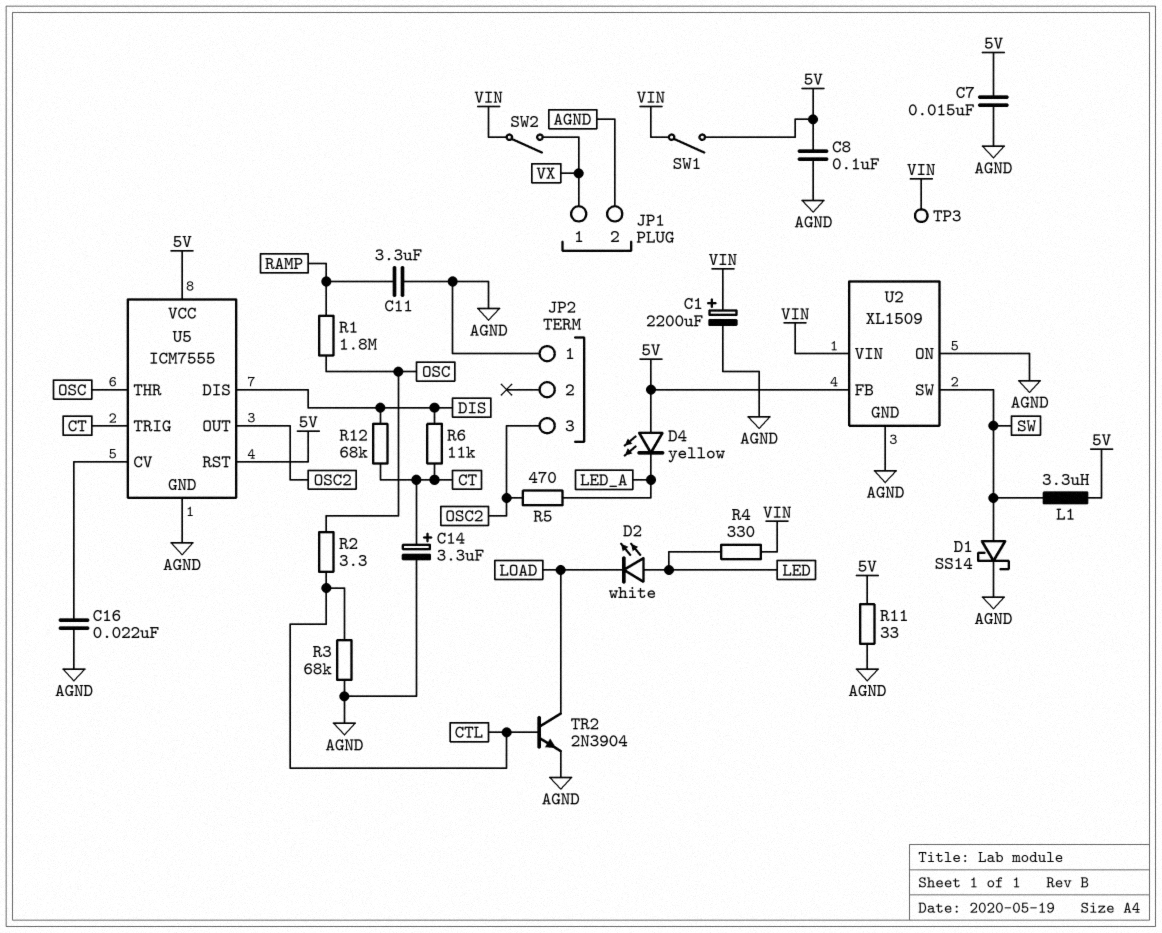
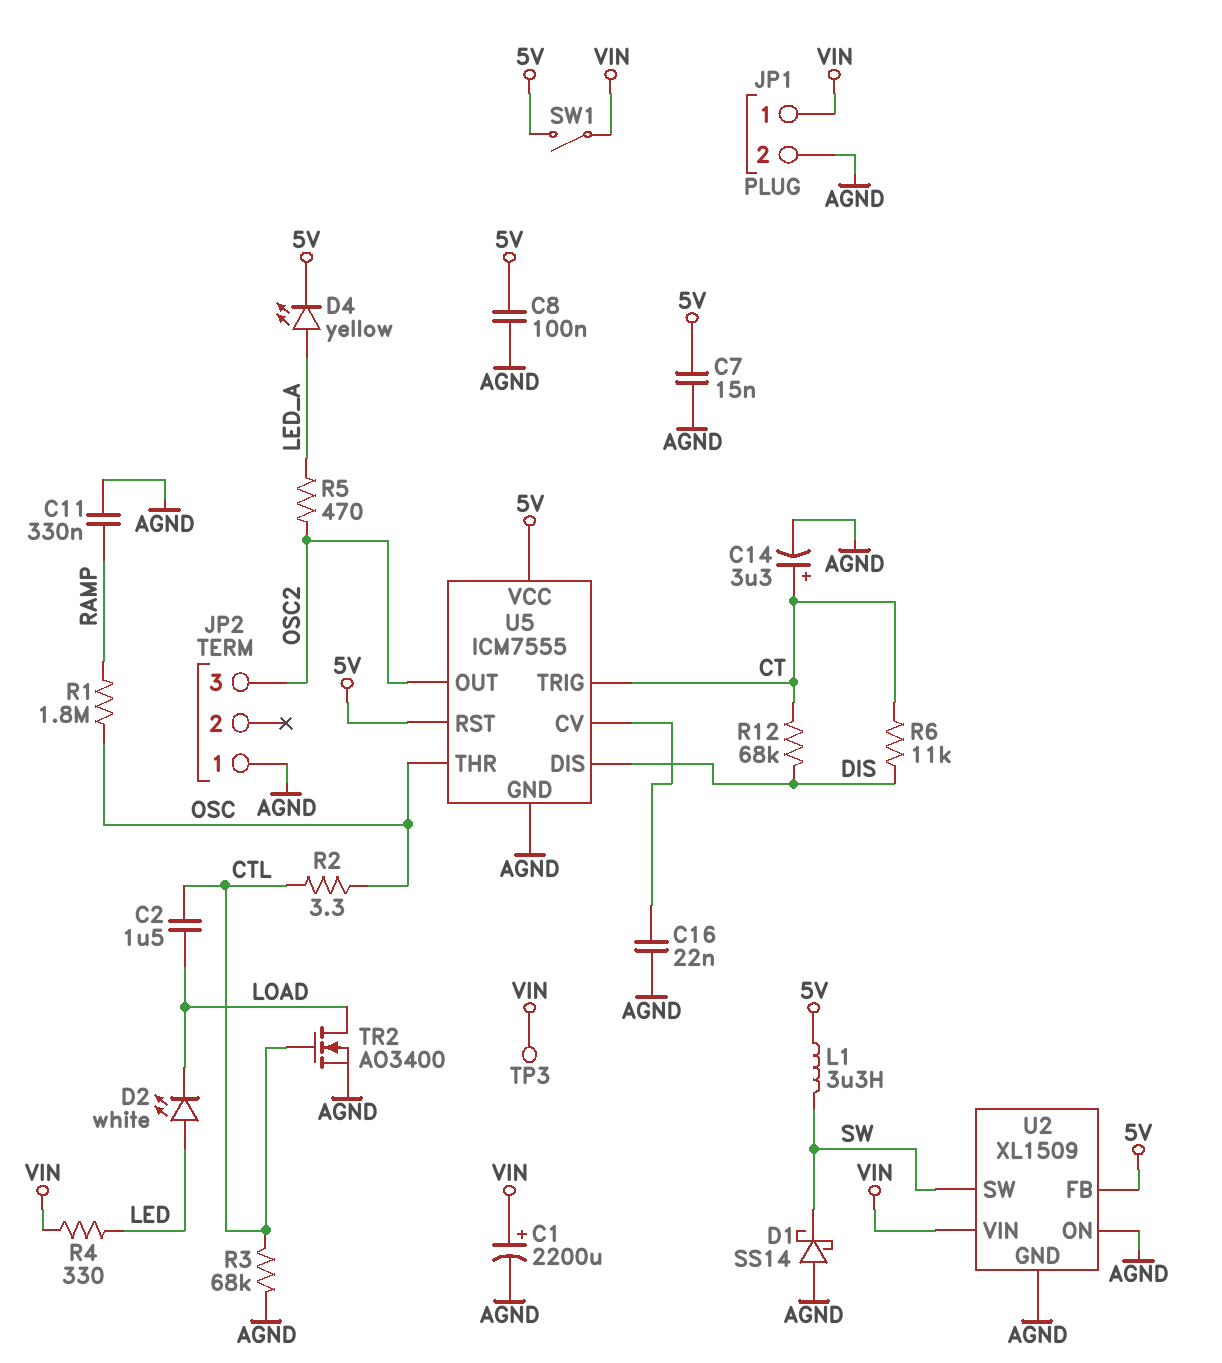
C2: none -> 1.5uF (CTL, LOAD)
C11: 3.3uF (AGND, RAMP) -> 330nF (AGND, RAMP)
D1: schottky SS14 (A SW, K AGND) -> schottky SS14 (A AGND, K SW)
D4: LED yellow (A 5V, K LED_A) -> LED yellow (A LED_A, K 5V)
JP1 pin 1: VX -> VIN
R11: 33 (5V, AGND) -> none
SW2: switch (VIN, VX) -> none
TR2: NPN 2N3904 (B CTL, C LOAD, E AGND) -> NMOS AO3400 (G CTL, D LOAD, S AGND)

